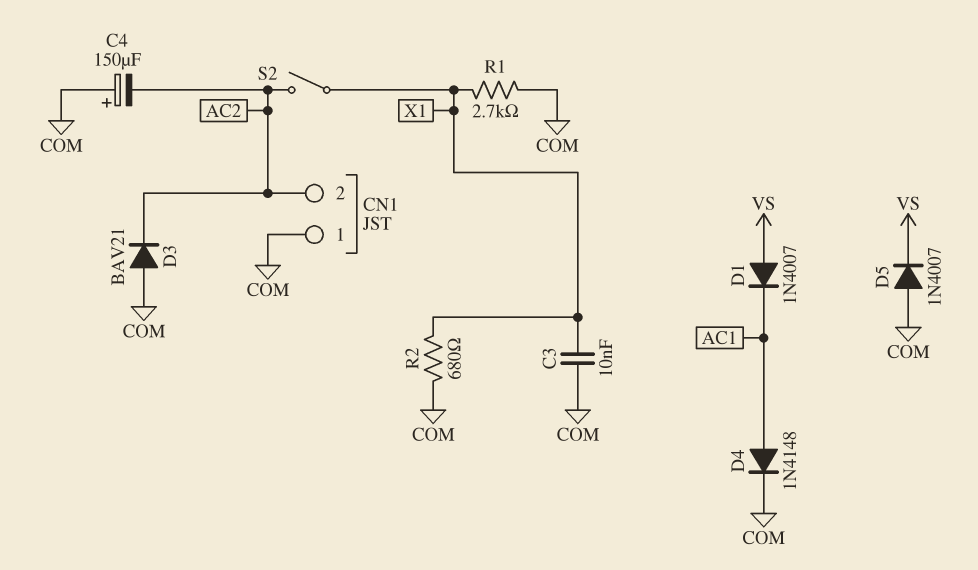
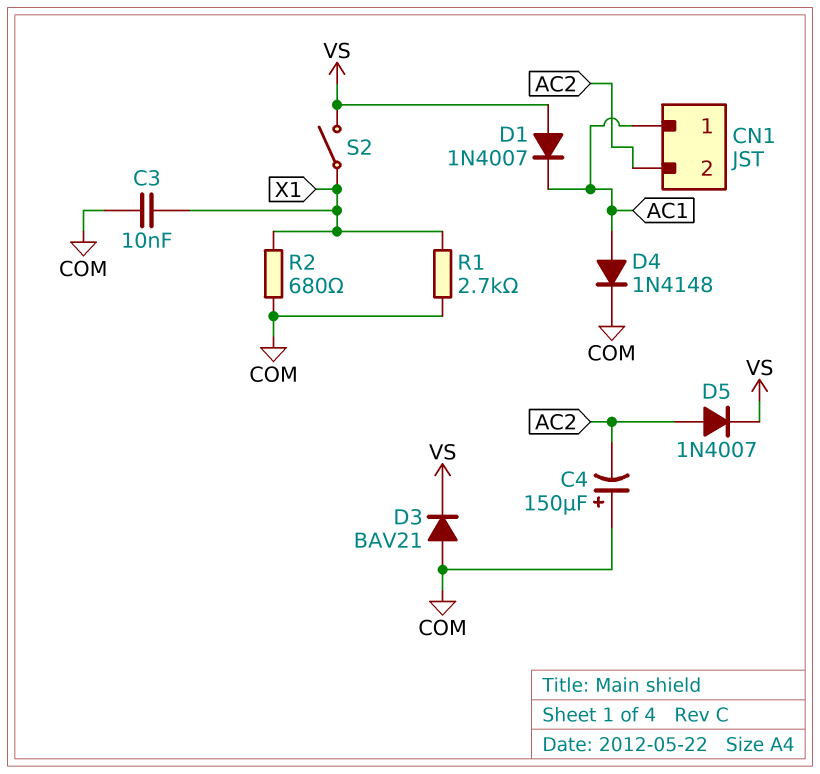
CN1 pin 1: COM -> AC1
D3: diode BAV21 (A COM, K AC2) -> diode BAV21 (A COM, K VS)
D5: diode 1N4007 (A COM, K VS) -> diode 1N4007 (A AC2, K VS)
S2: switch (AC2, X1) -> switch (VS, X1)

